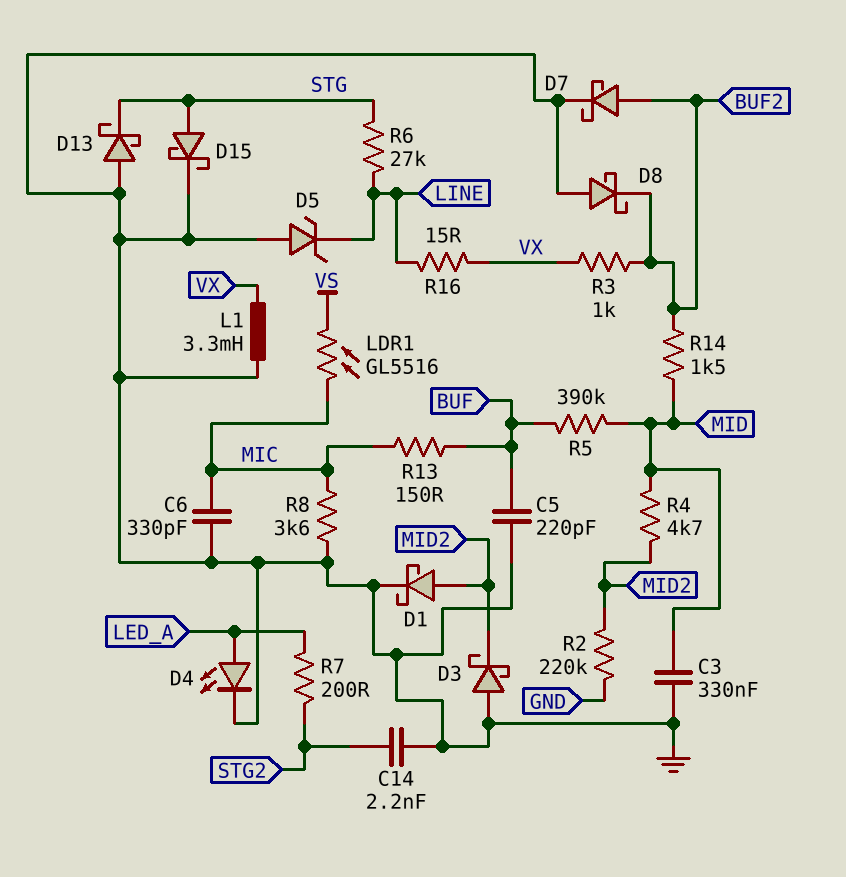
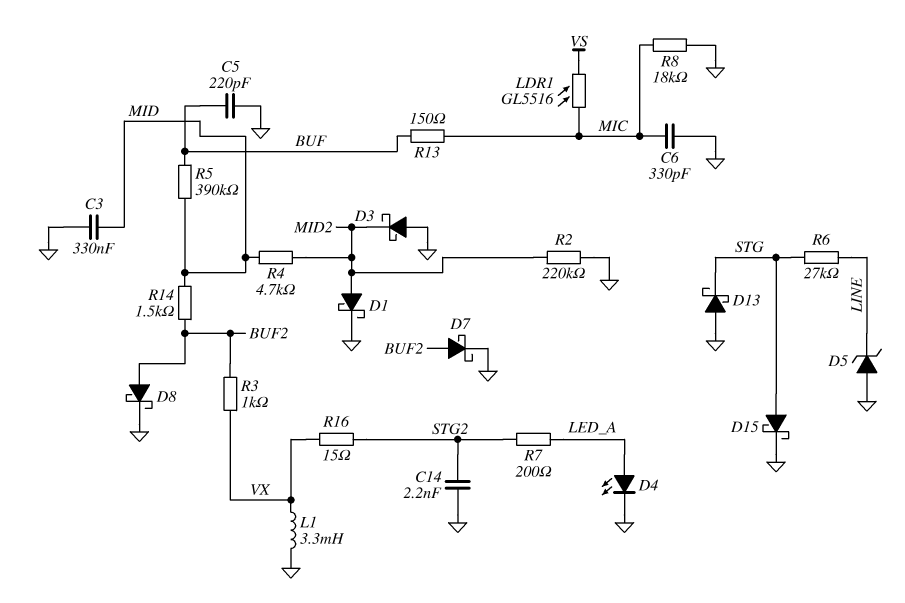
D8: schottky (A GND, K BUF2) -> schottky (A BUF2, K GND)
R8: 3.6k (GND, MIC) -> 18k (GND, MIC)
R16: 15 (LINE, VX) -> 15 (STG2, VX)

